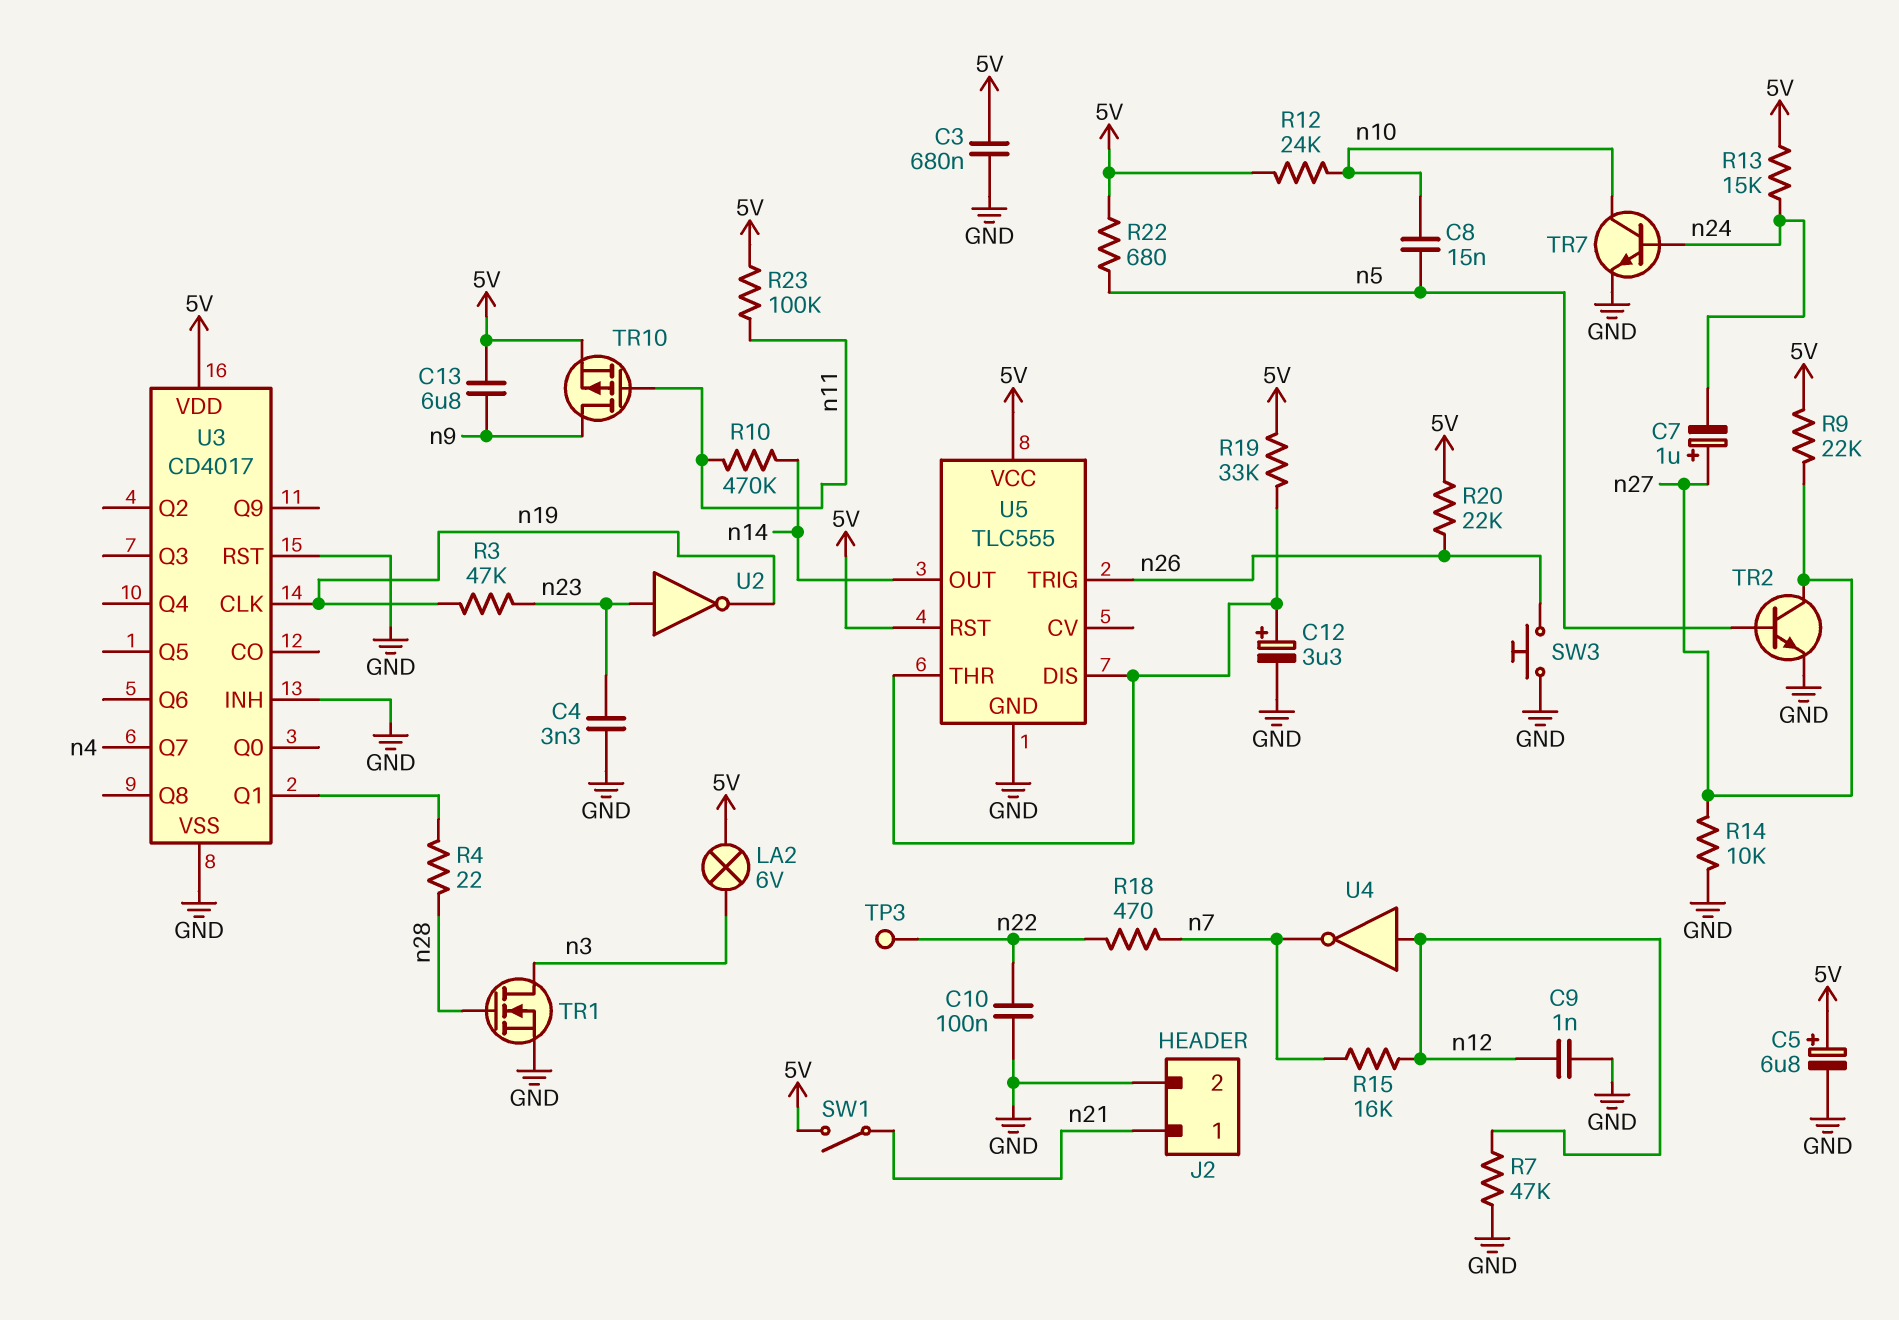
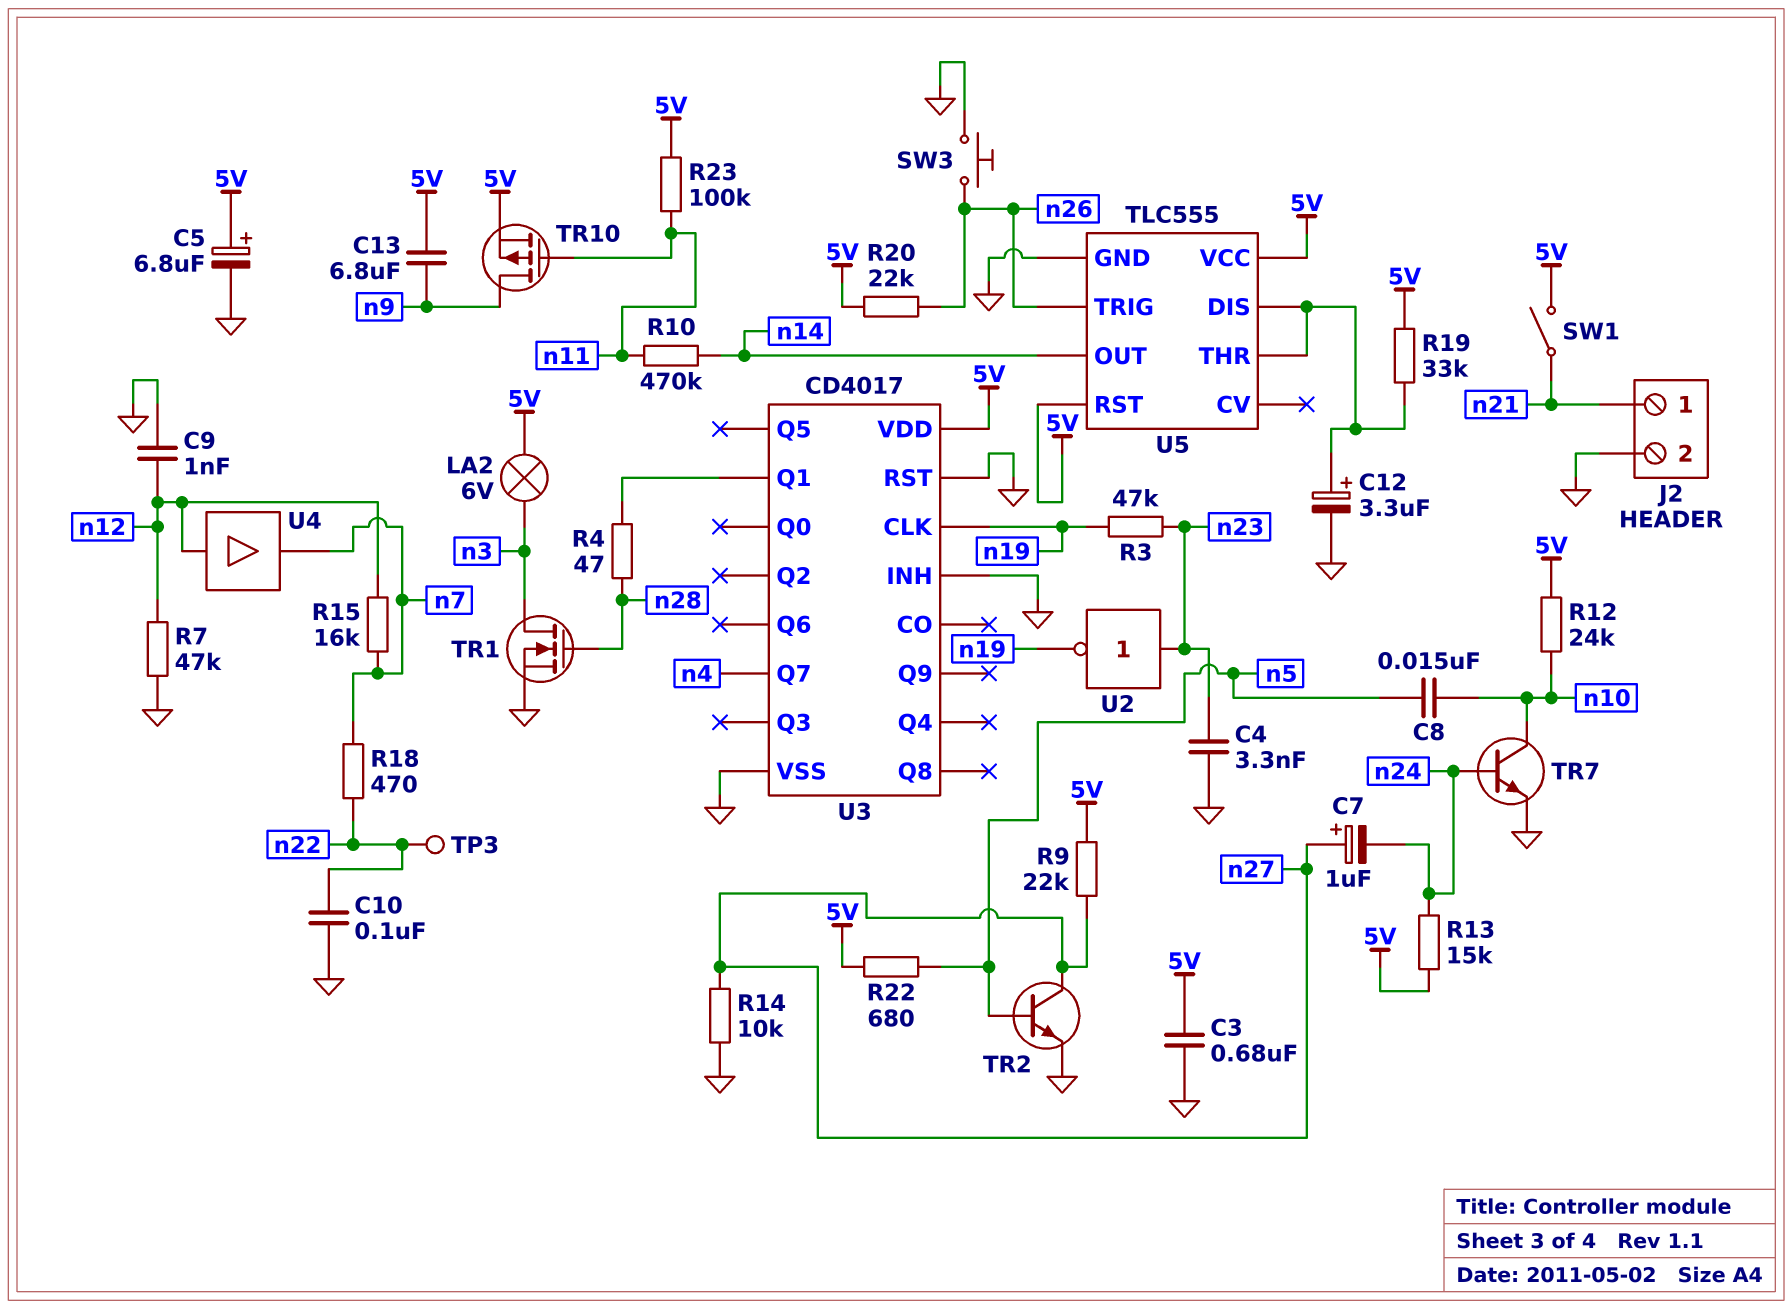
R4: 22 (U3/Q1, n28) -> 47 (U3/Q1, n28)
U4: NOT (in n12, out n7) -> buffer (in n12, out n7)

